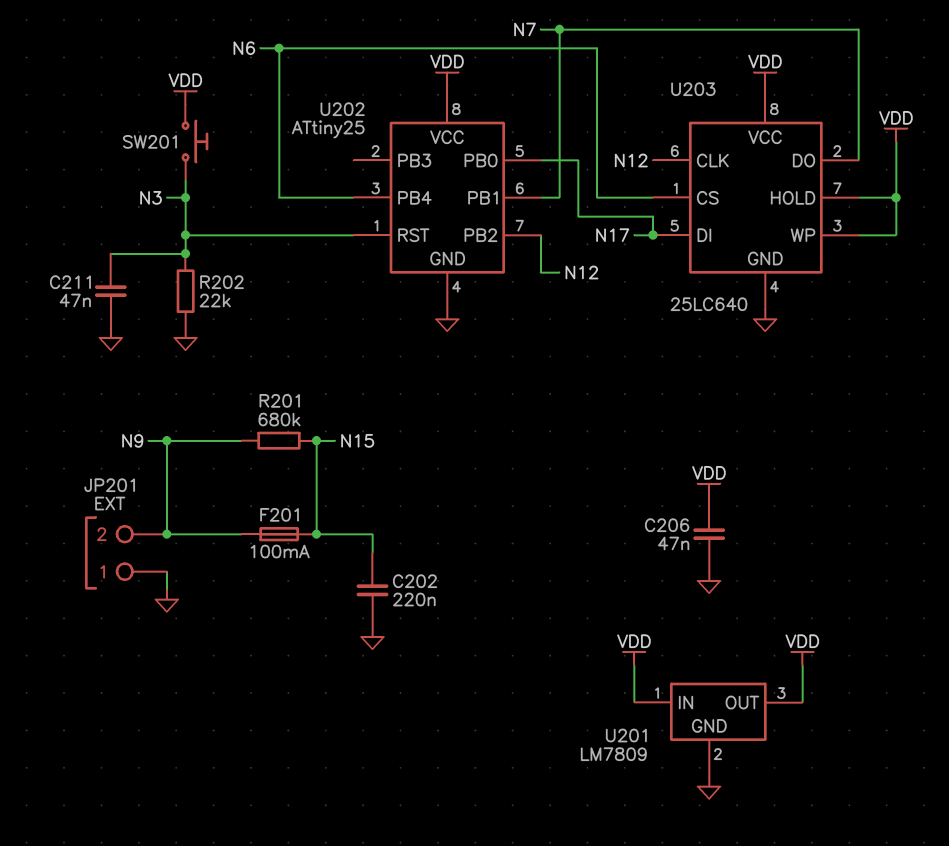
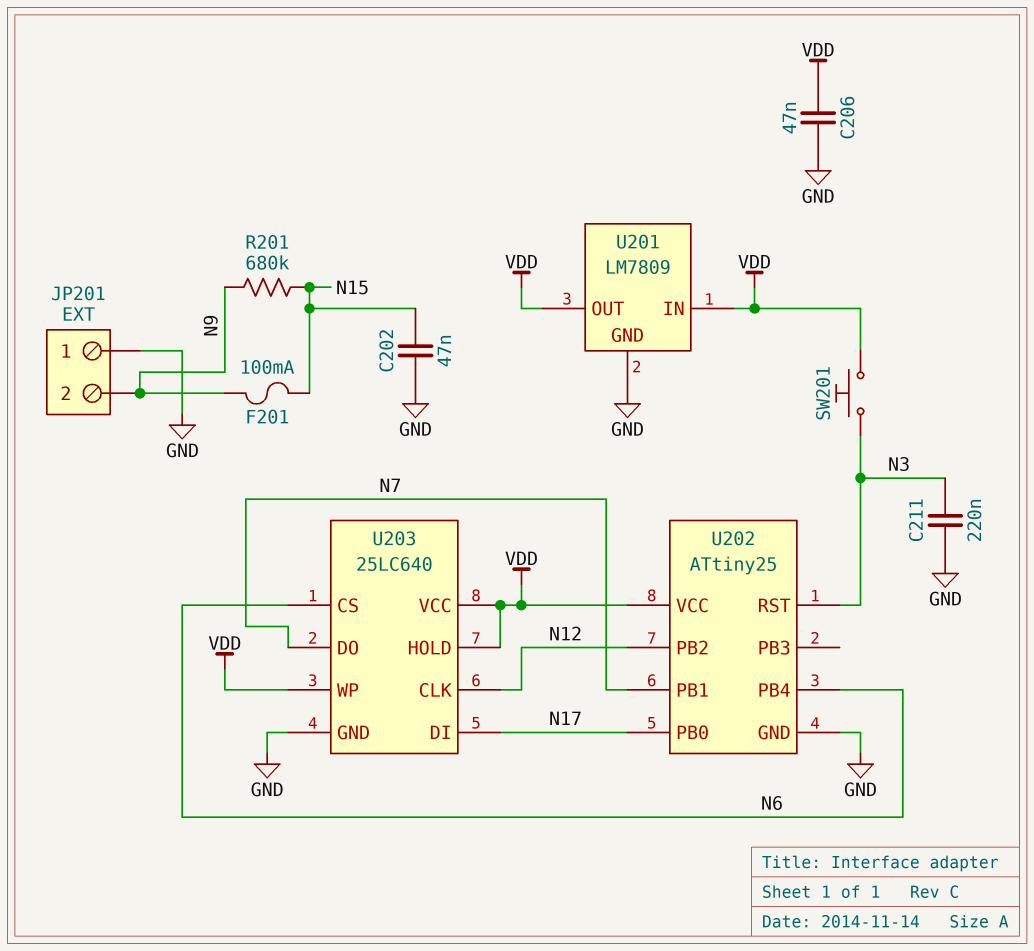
C202: 220nF (GND, N15) -> 47nF (GND, N15)
C211: 47nF (GND, N3) -> 220nF (GND, N3)
R202: 22k (GND, N3) -> none

